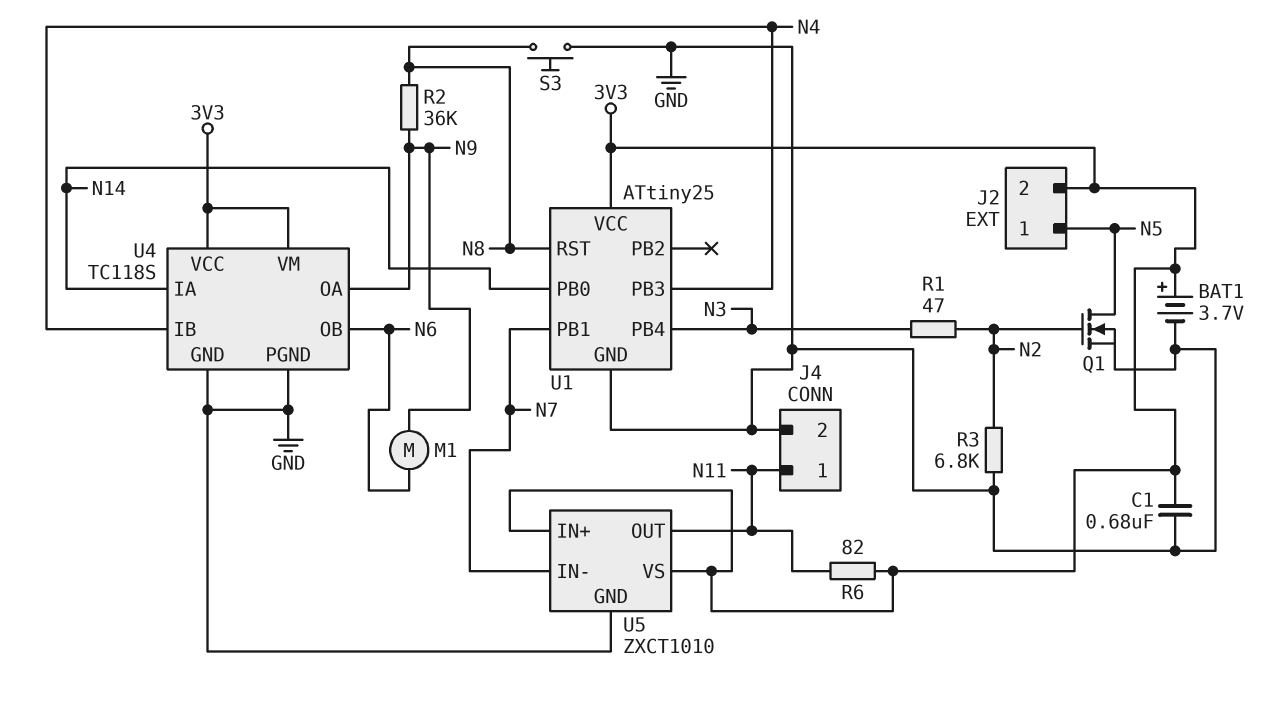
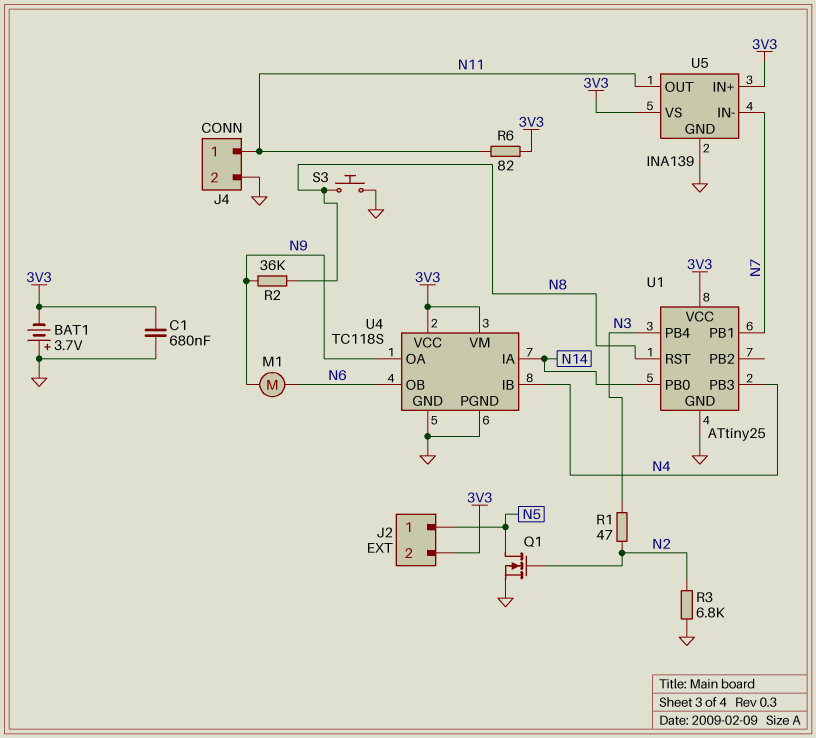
BAT1: 3.7V (plus 3V3, minus GND) -> 3.7V (plus GND, minus 3V3)
U5: ZXCT1010 -> INA139

